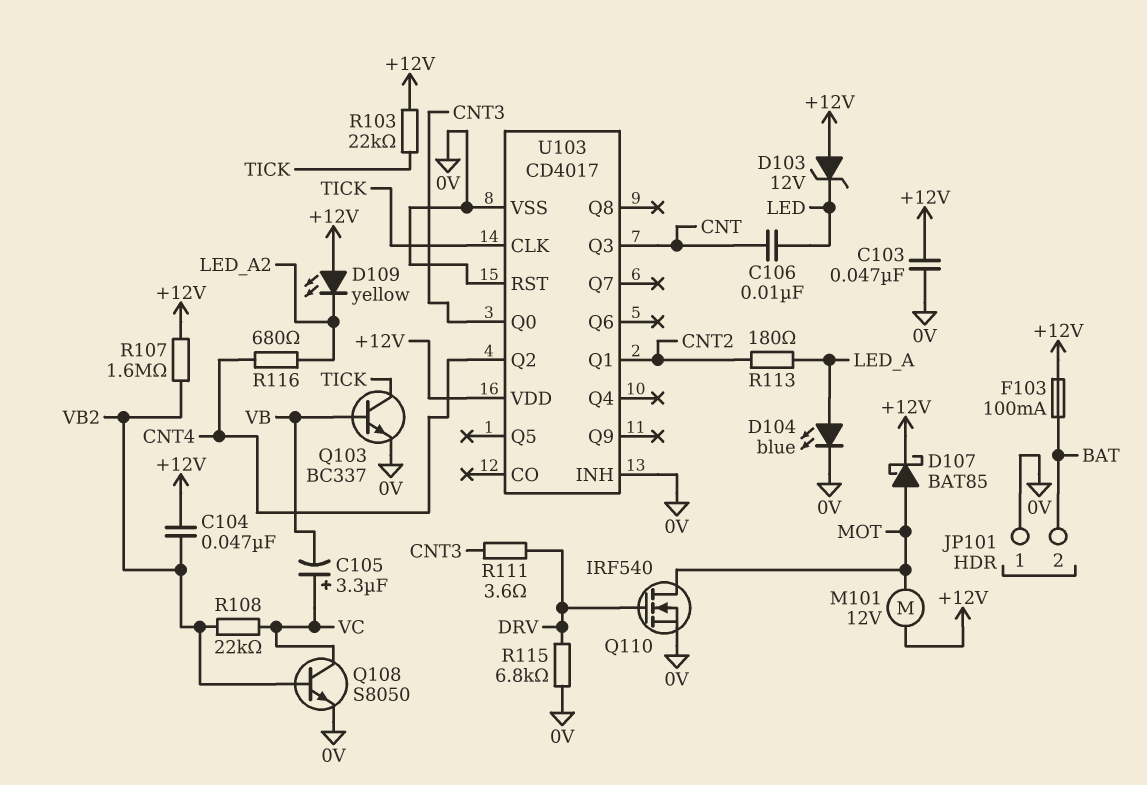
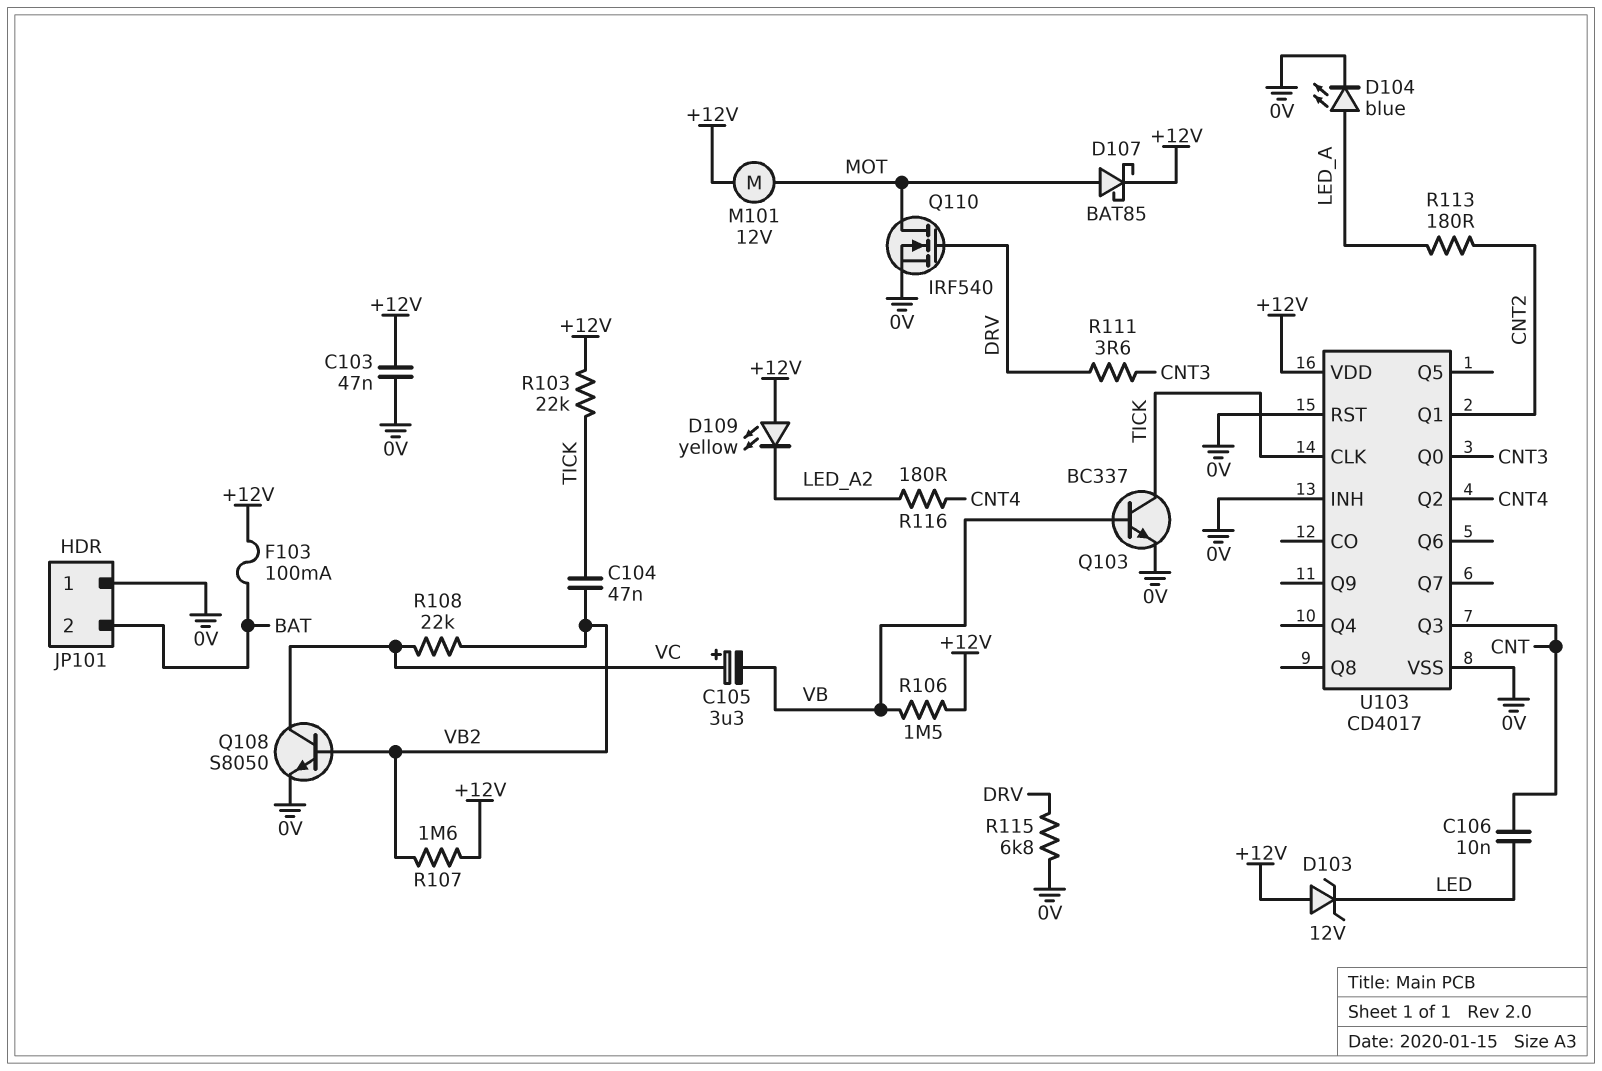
C104: 47nF (+12V, VB2) -> 47nF (TICK, VB2)
R106: none -> 1.5M (+12V, VB)
R116: 680 (CNT4, LED_A2) -> 180 (CNT4, LED_A2)

